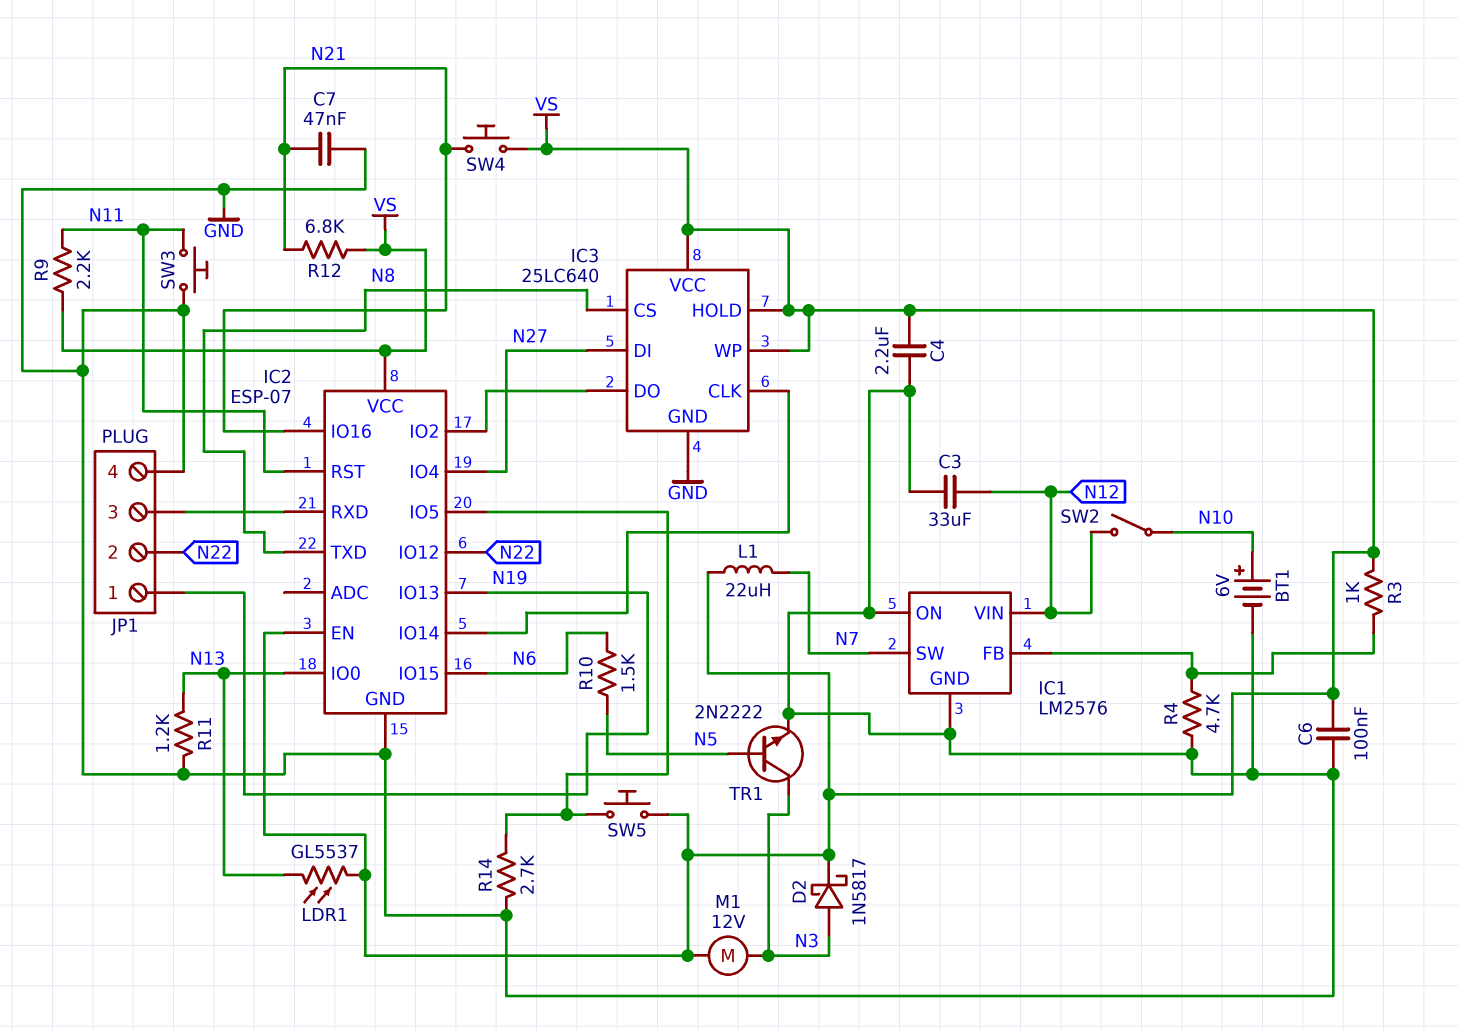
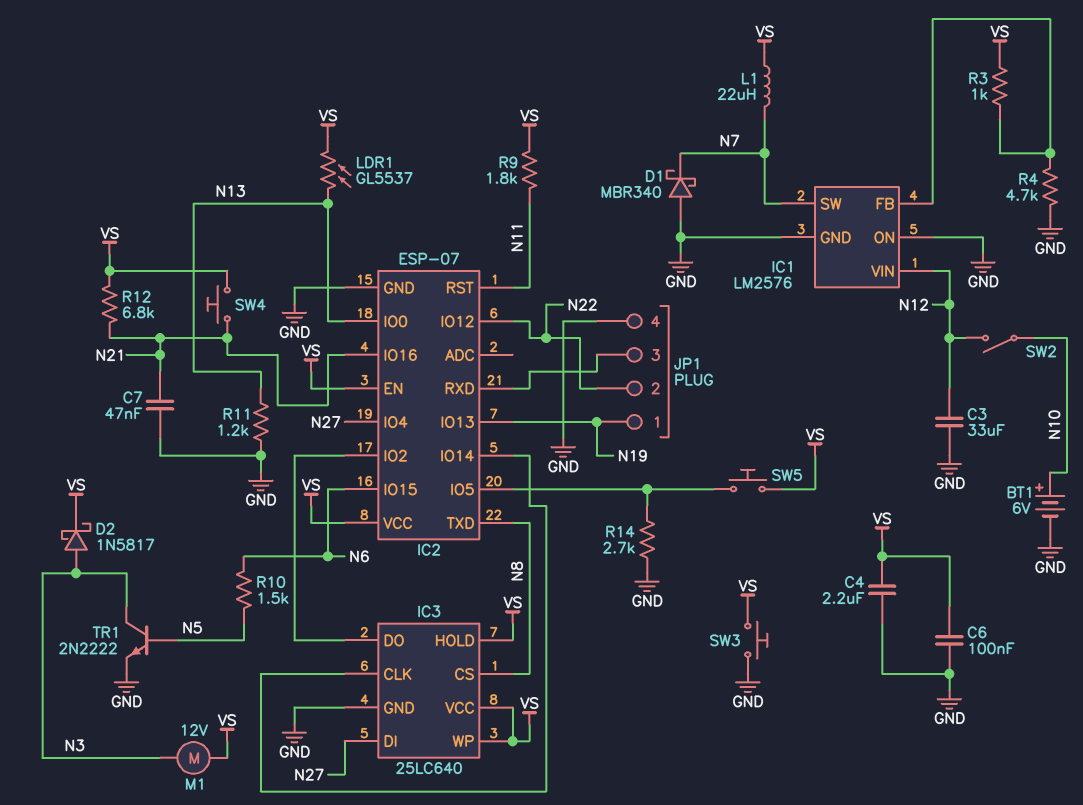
D1: none -> schottky MBR340 (A GND, K N7)
R9: 2.2k (N11, VS) -> 1.8k (N11, VS)
SW3: button (GND, N11) -> button (GND, VS)

